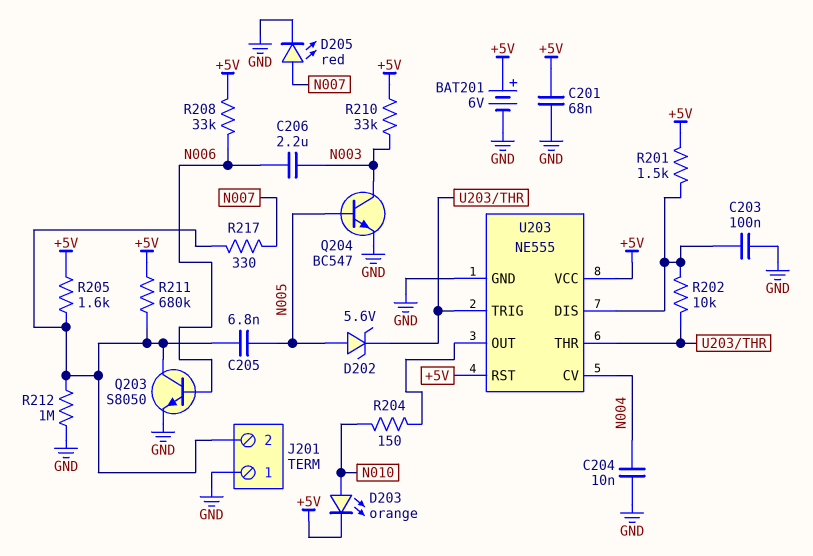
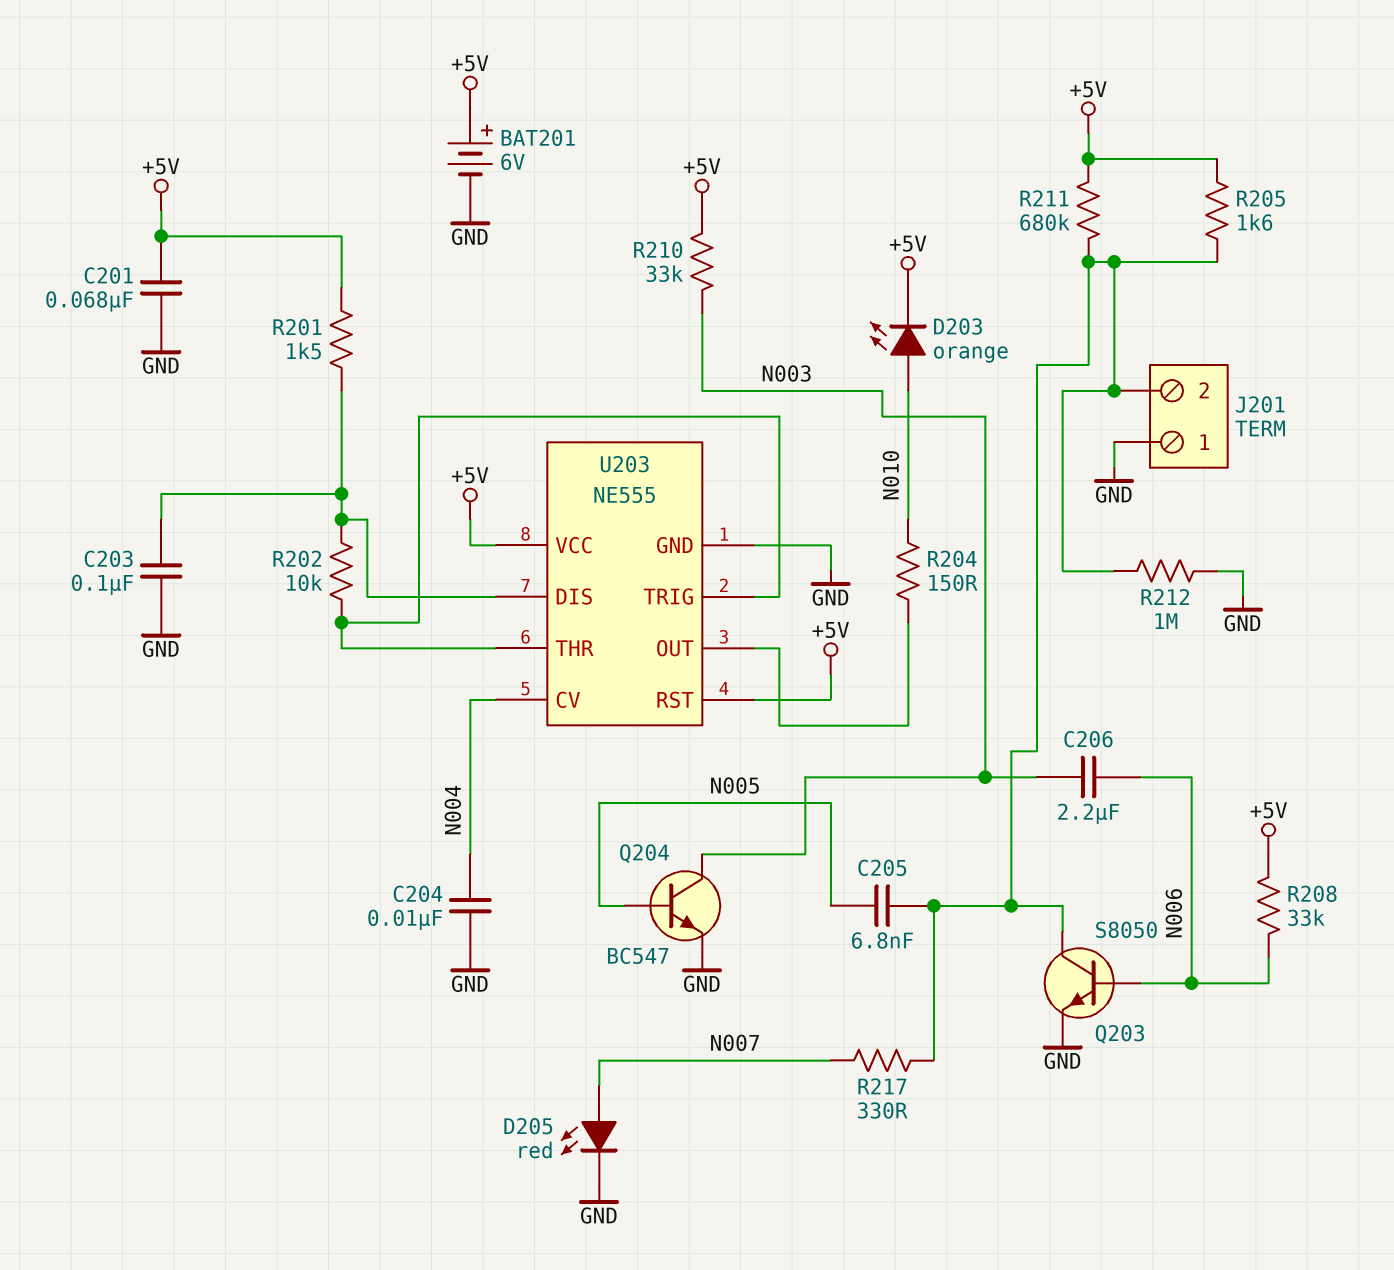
D202: zener 5.6V (A N005, K U203/THR) -> none

